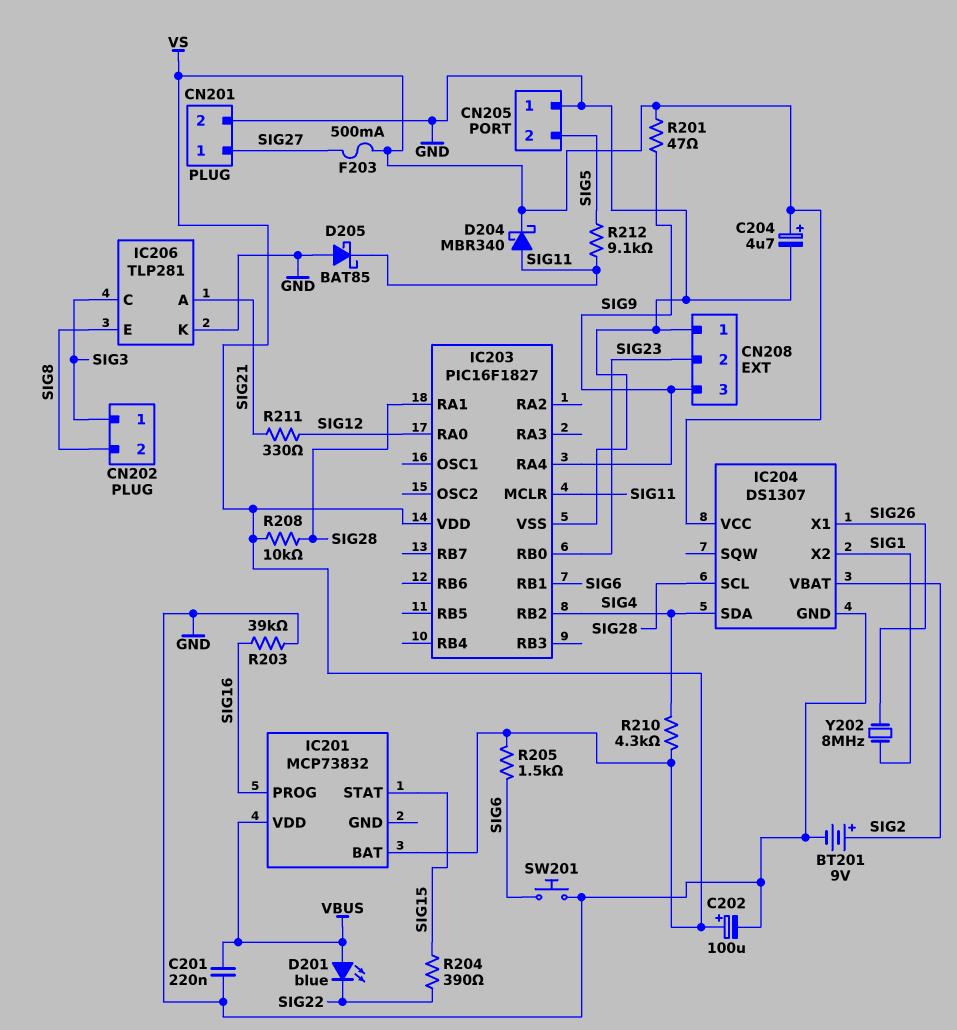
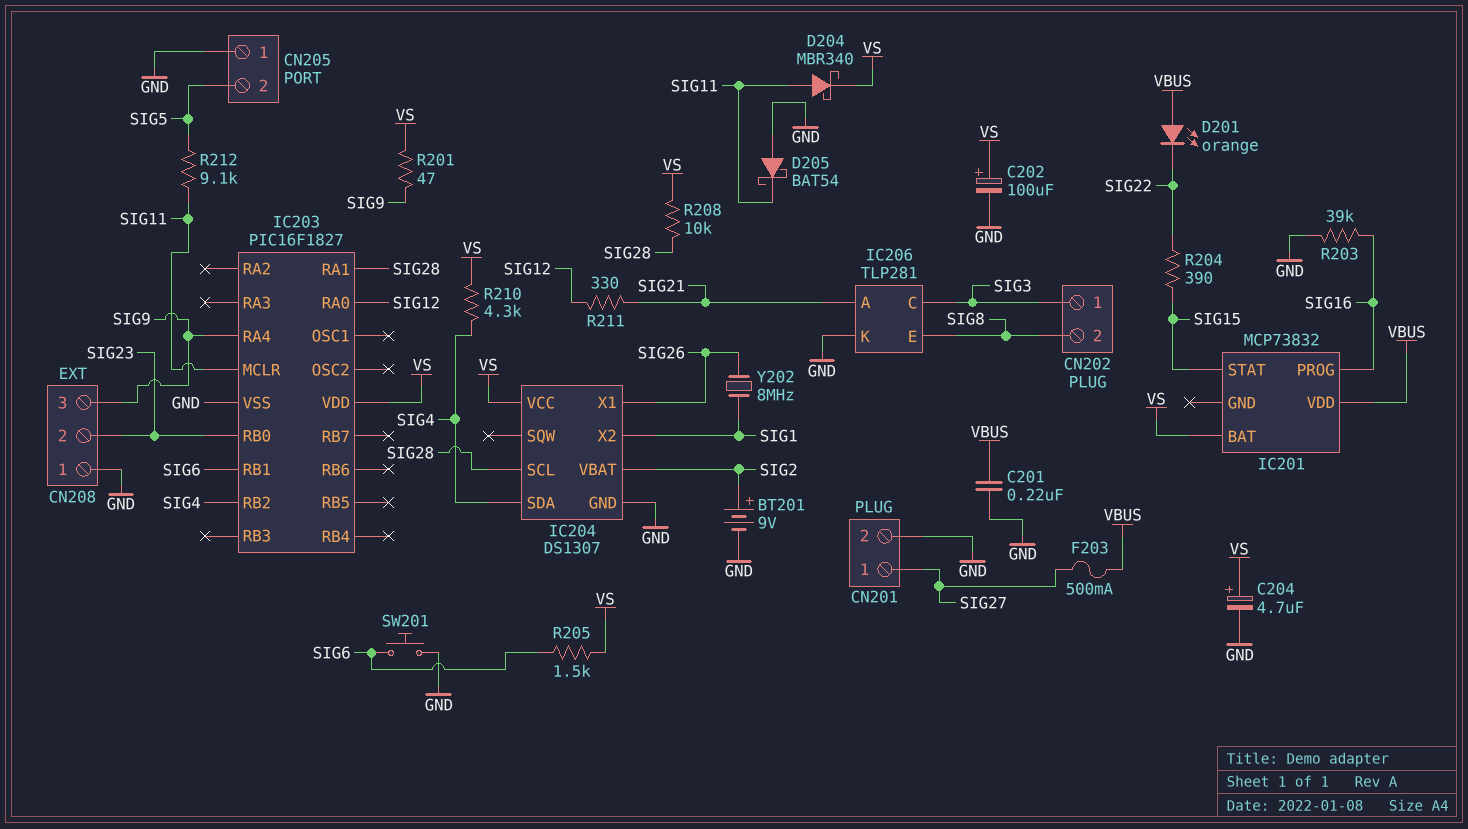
D201: LED blue (A VBUS, K SIG22) -> LED orange (A VBUS, K SIG22)
D205: schottky BAT85 (A GND, K SIG11) -> schottky BAT54 (A GND, K SIG11)
F203: 500mA (SIG27, VS) -> 500mA (SIG27, VBUS)

